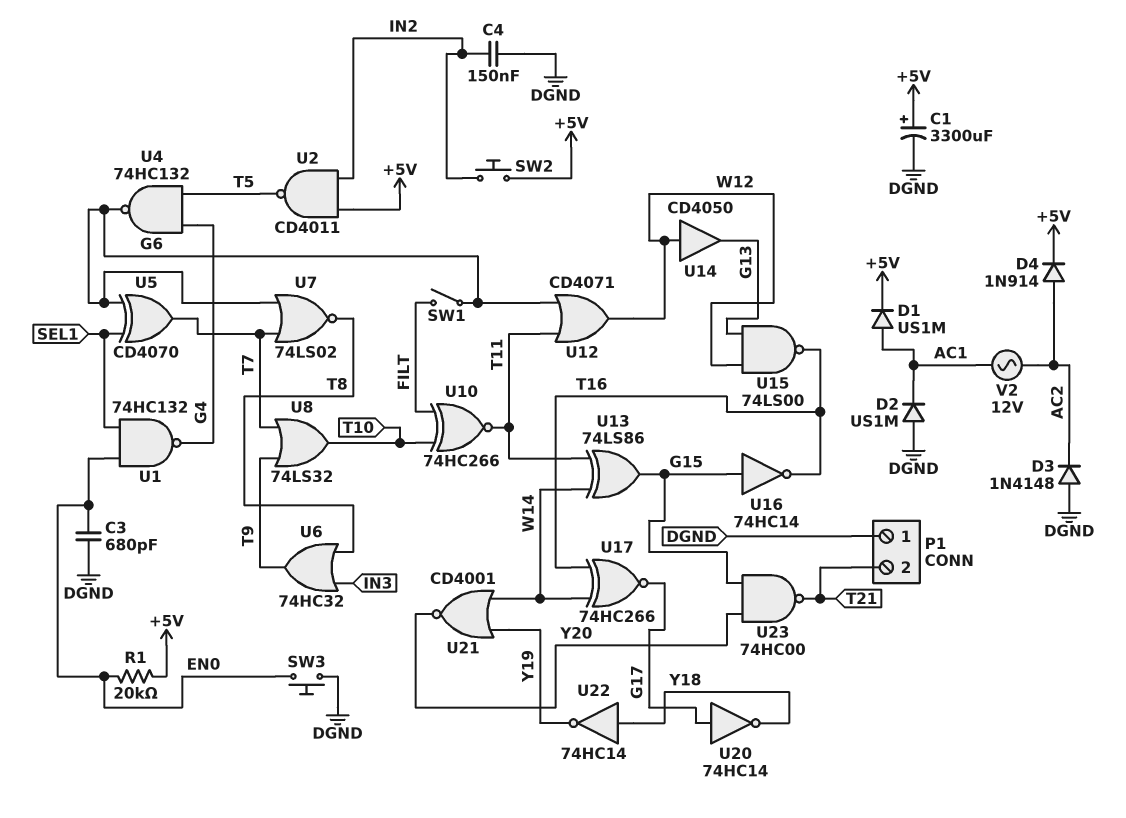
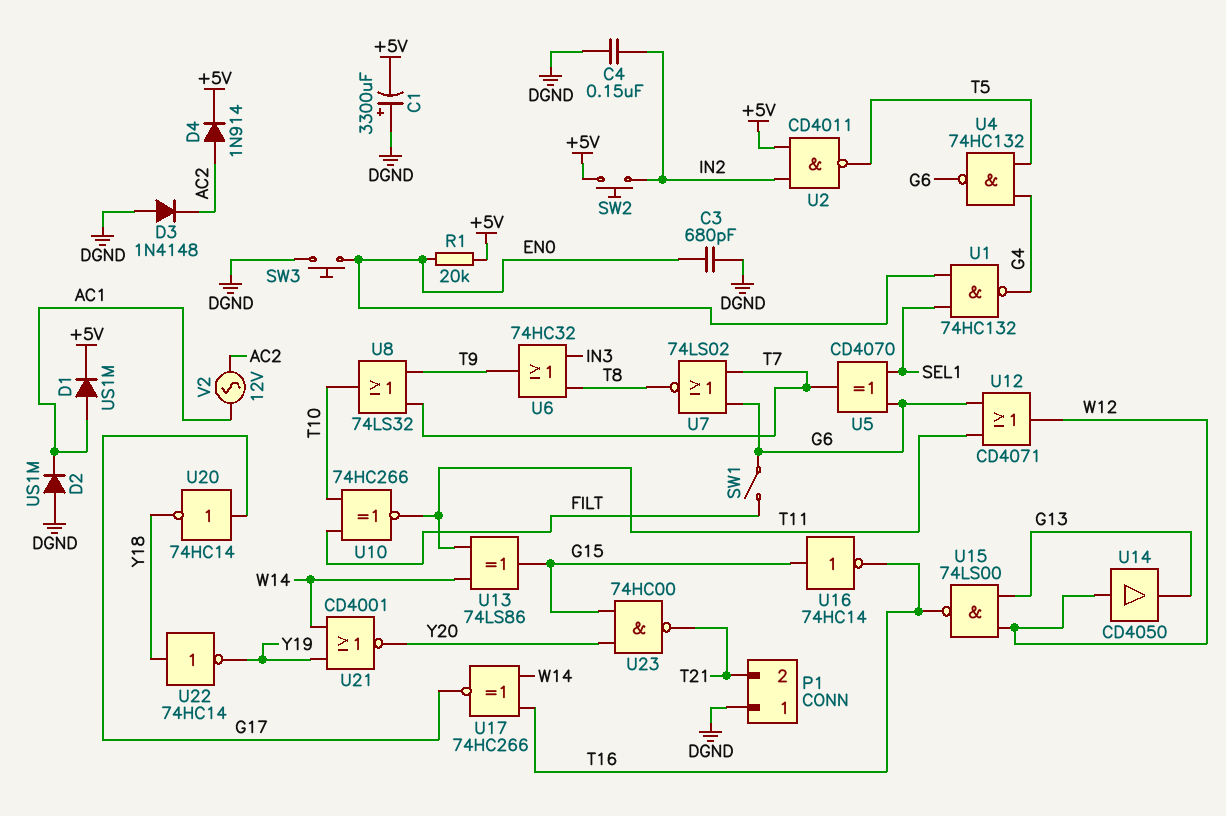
C1: 3300uF (plus +5V, minus DGND) -> 3300uF (plus DGND, minus +5V)

